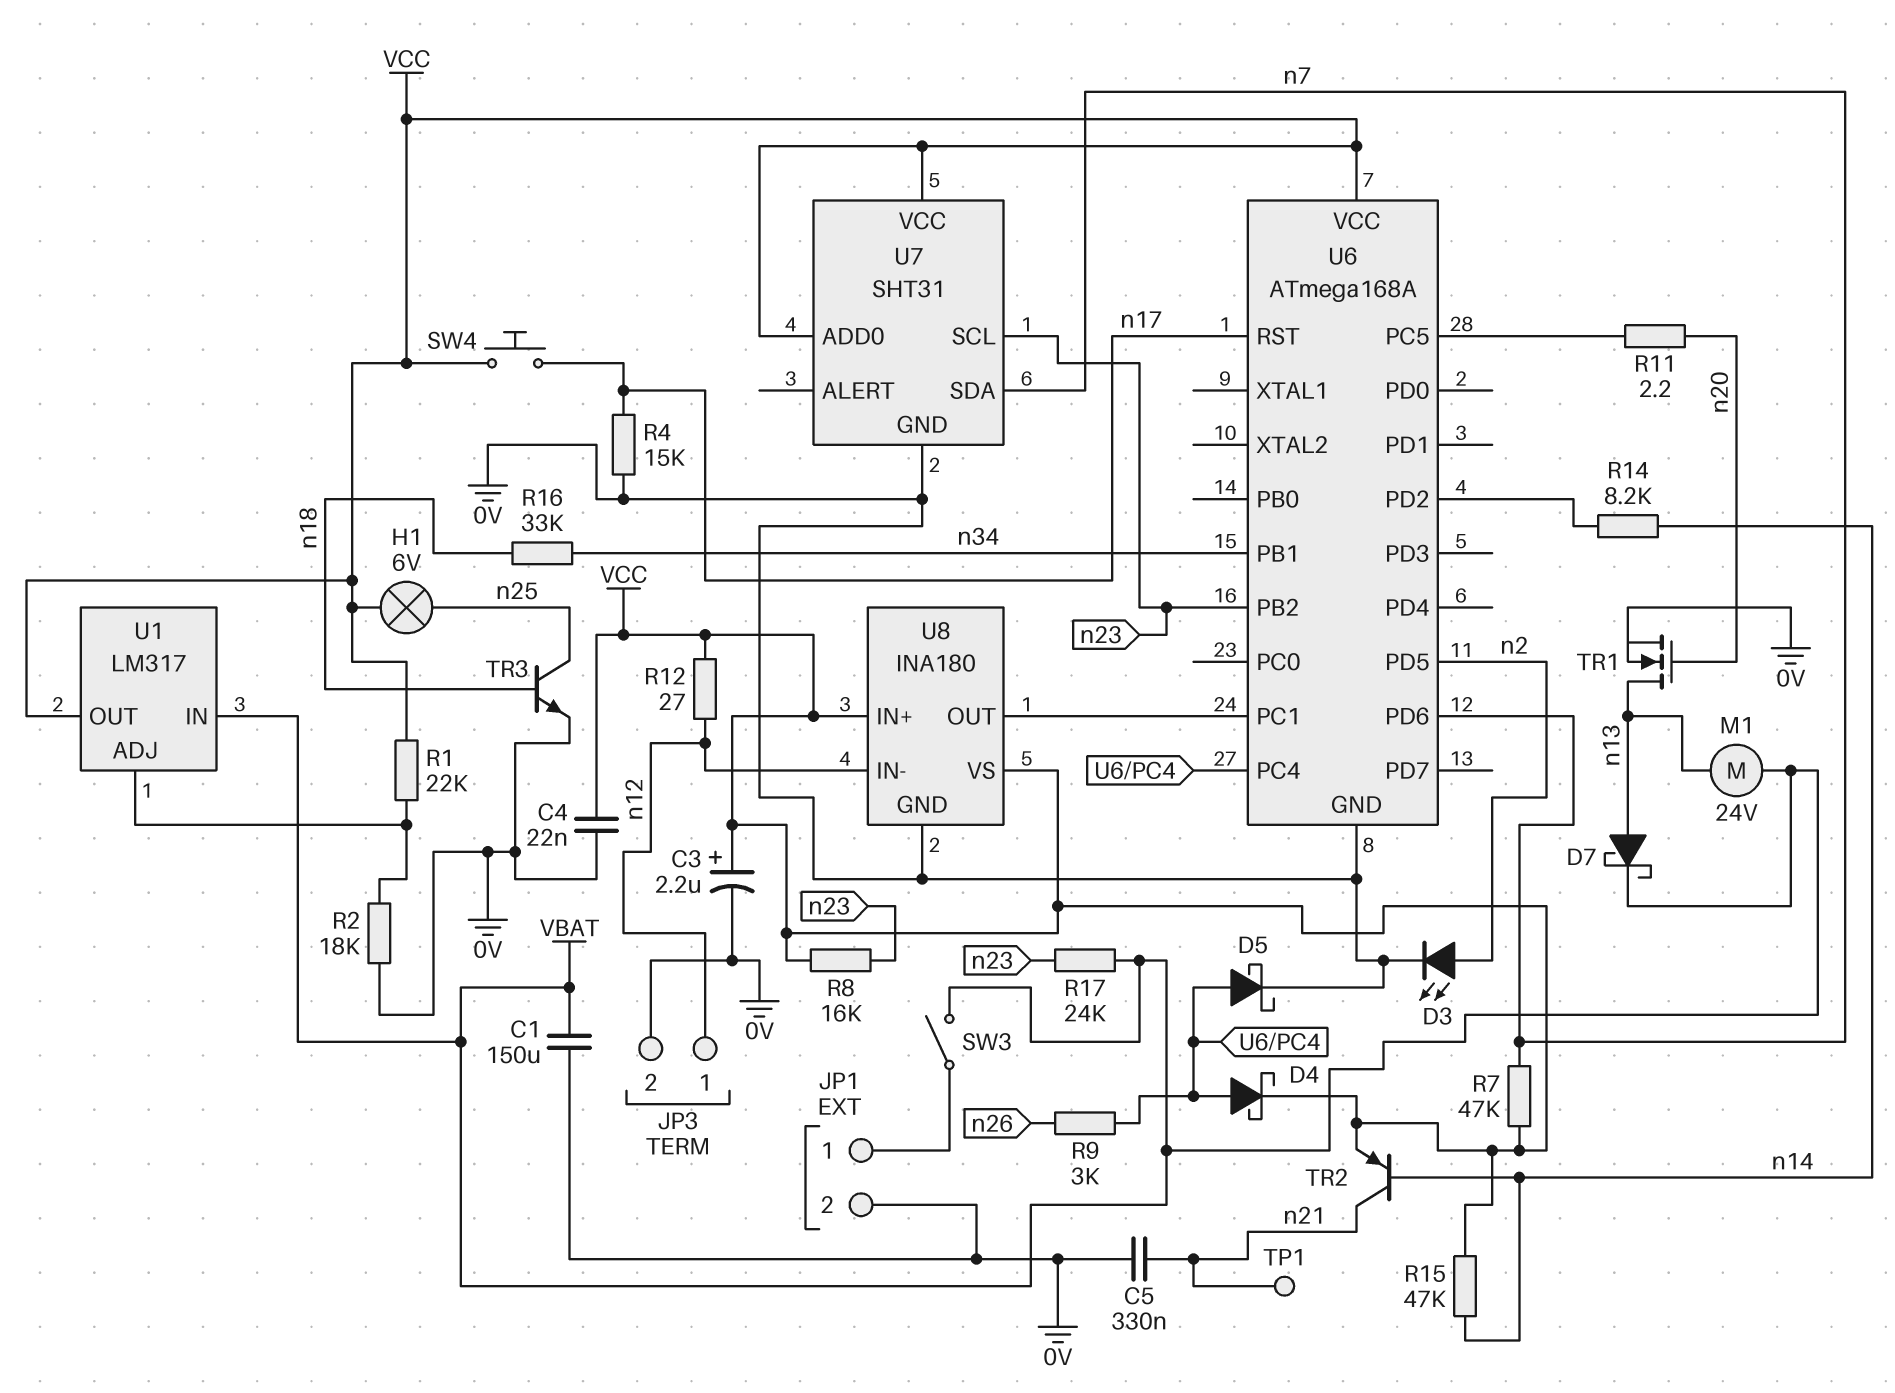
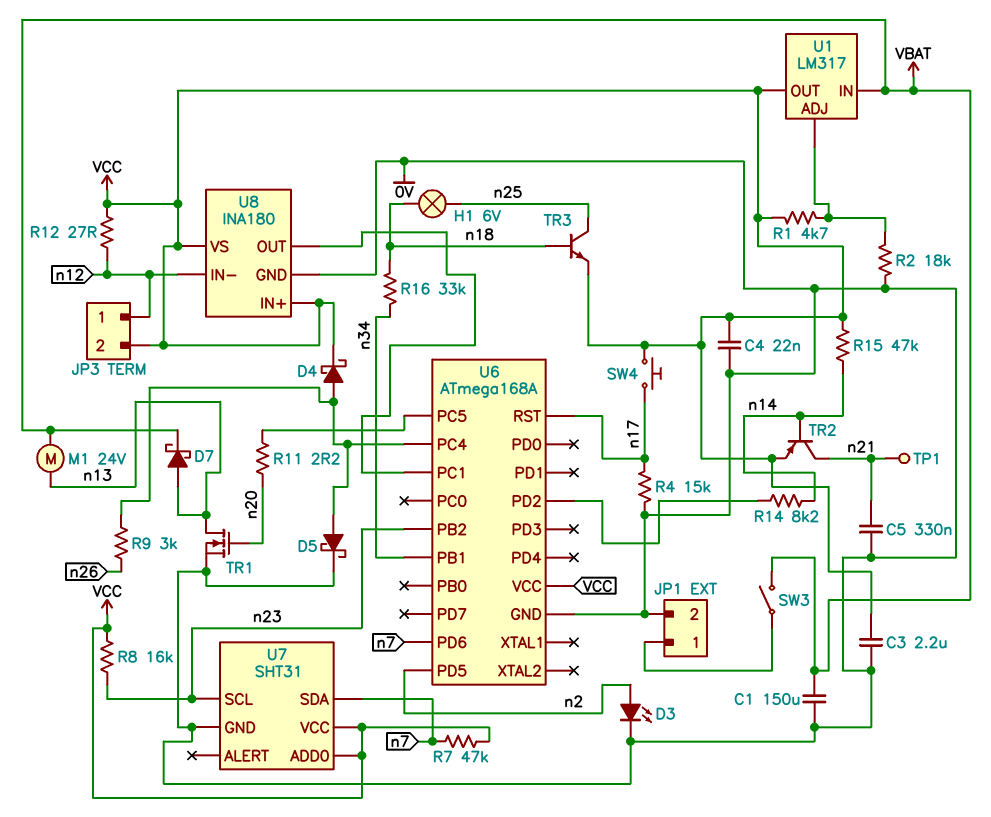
C3: 2.2uF (plus VCC, minus 0V) -> 2.2uF (0V, VCC)
H1: lamp 6V (VCC, n25) -> lamp 6V (n18, n25)
JP3 pin 2: 0V -> VCC
R1: 22k (U1/ADJ, VCC) -> 4.7k (U1/ADJ, VCC)
R17: 24k (VBAT, n23) -> none
TR3: NPN (B n18, C n25, E 0V) -> NPN (B n18, C n25, E VCC)

